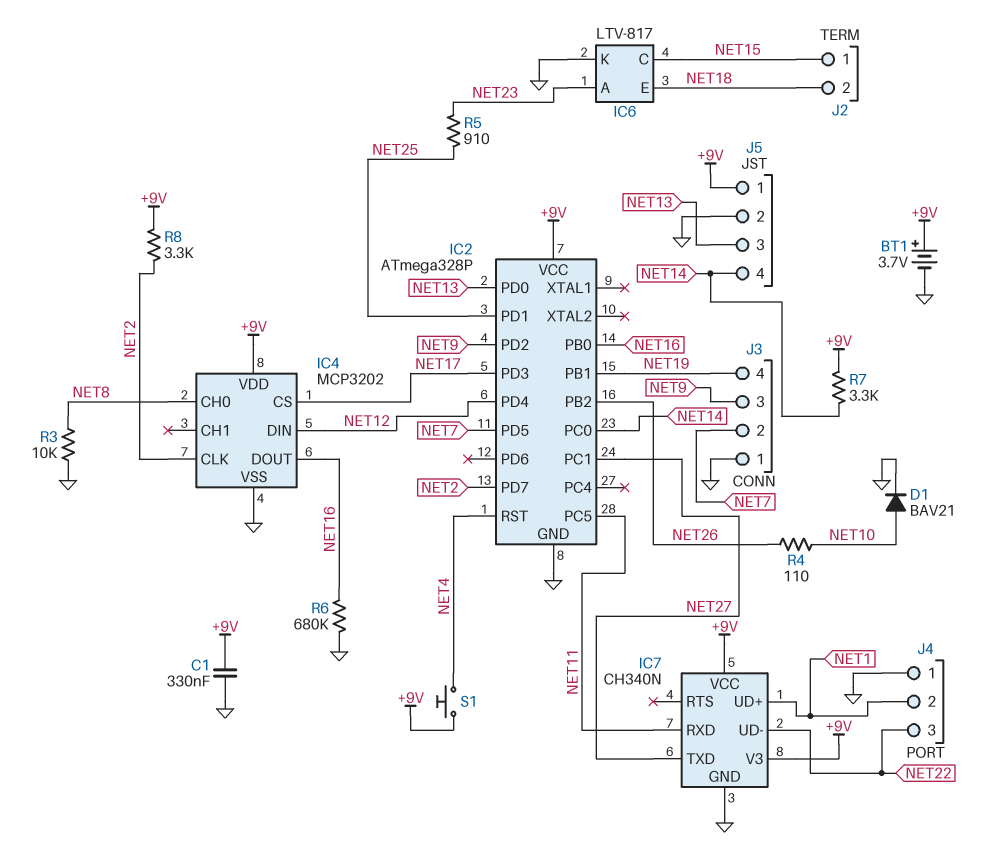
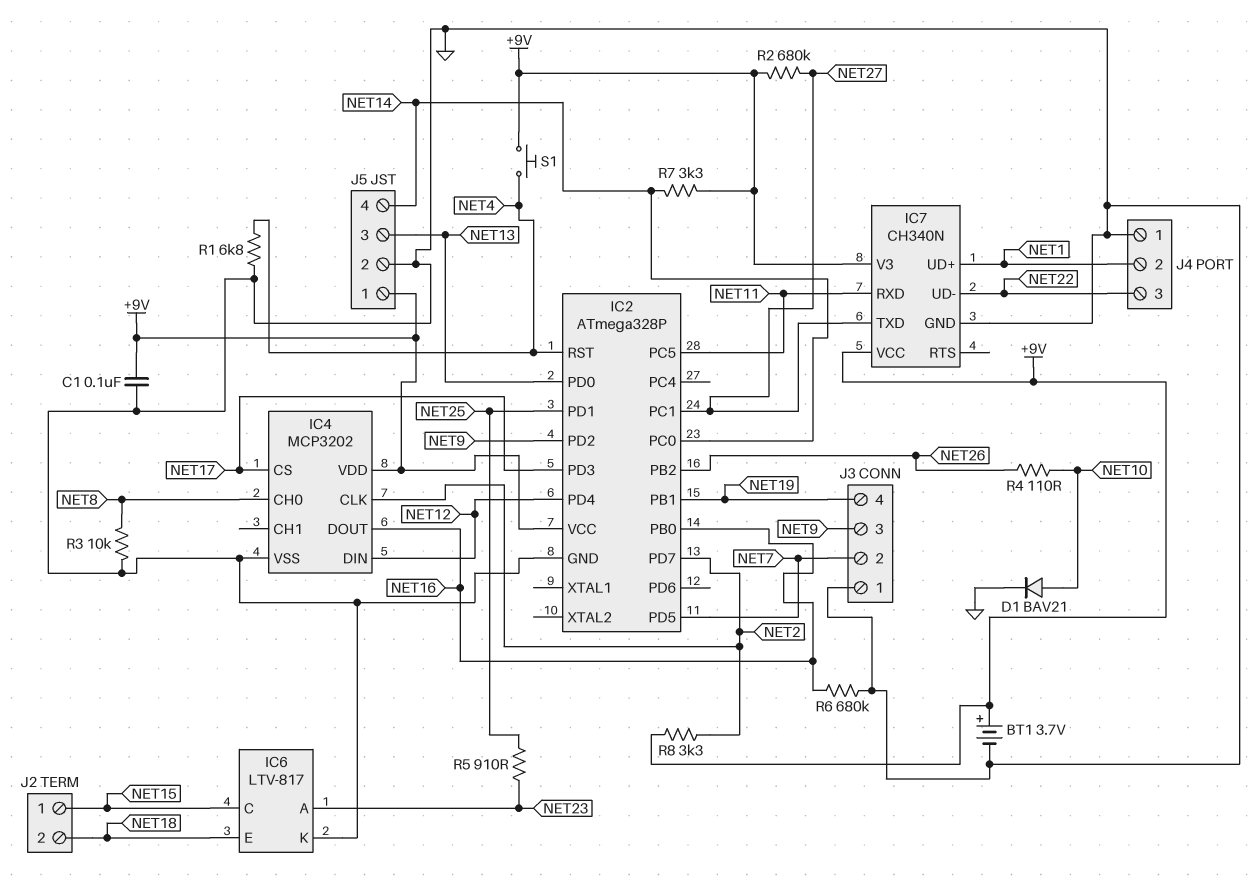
C1: 330nF (+9V, GND) -> 100nF (+9V, GND)
R1: none -> 6.8k (GND, NET4)
R2: none -> 680k (+9V, NET27)

